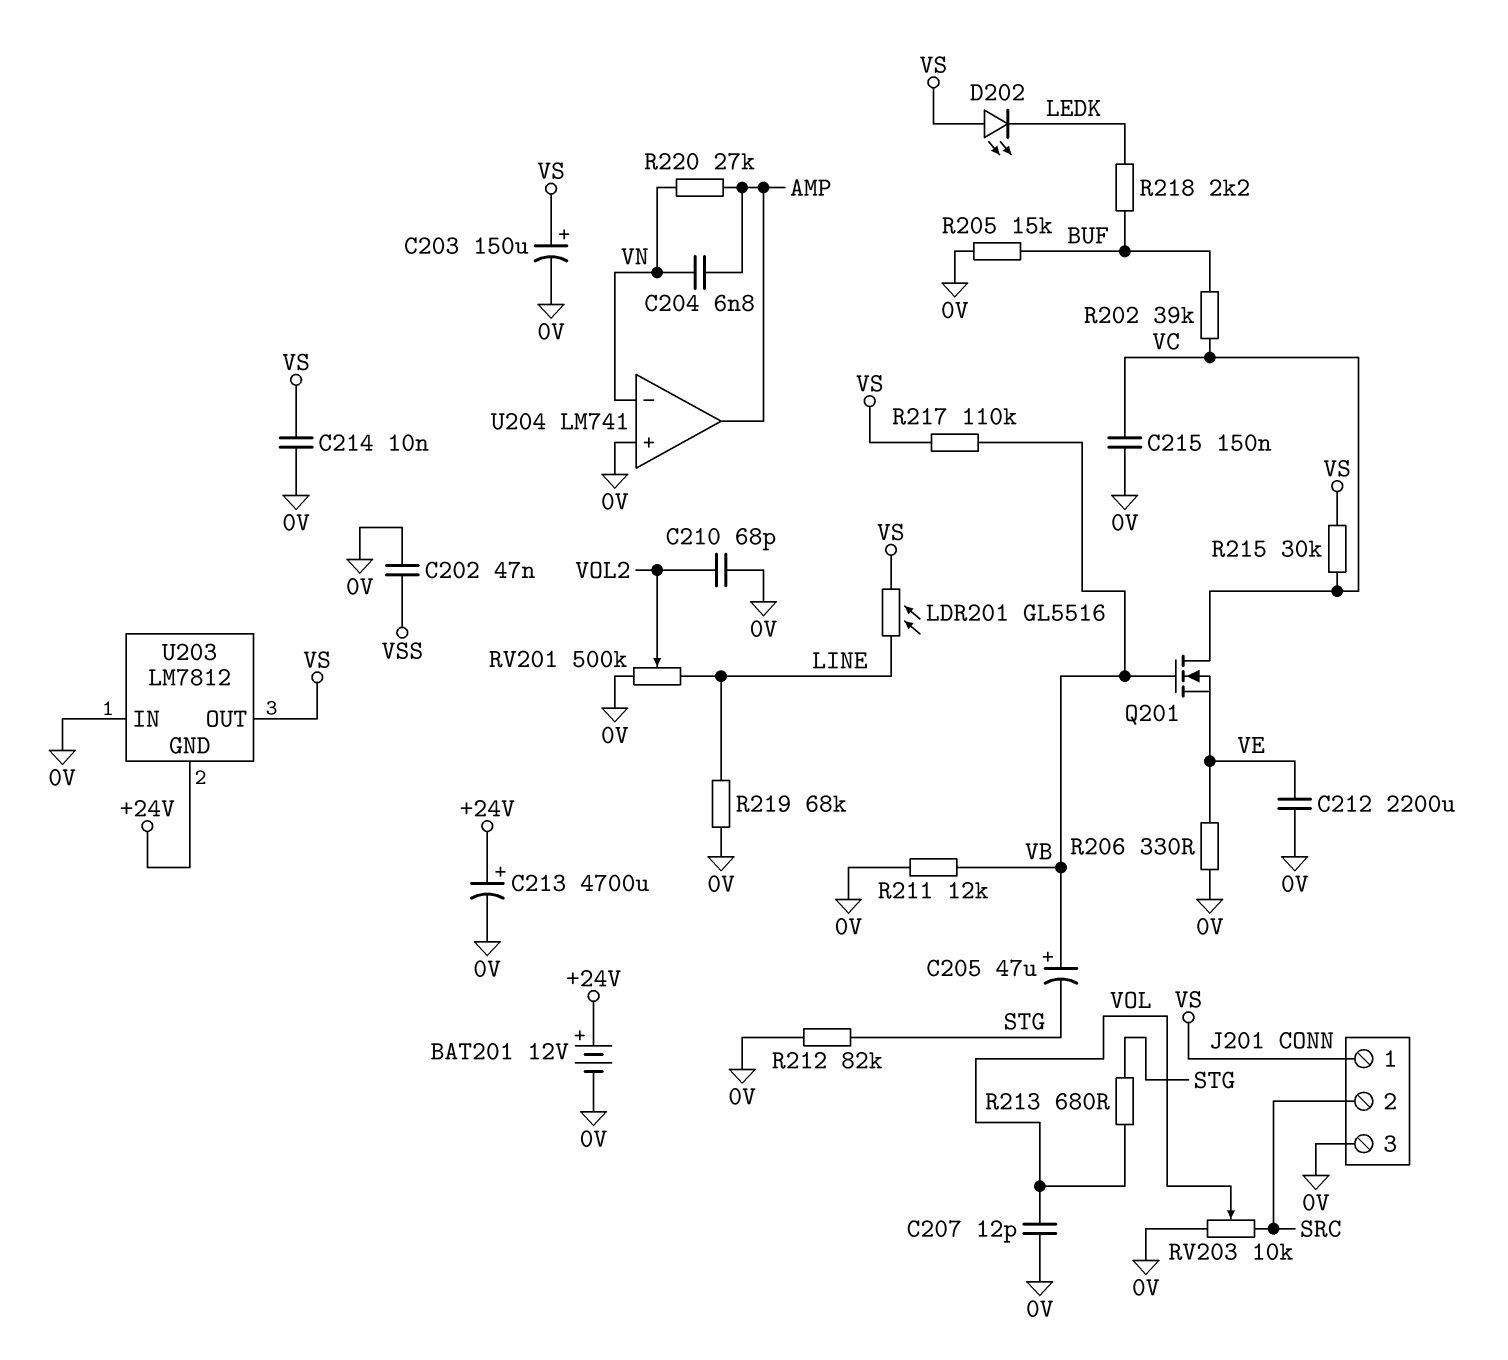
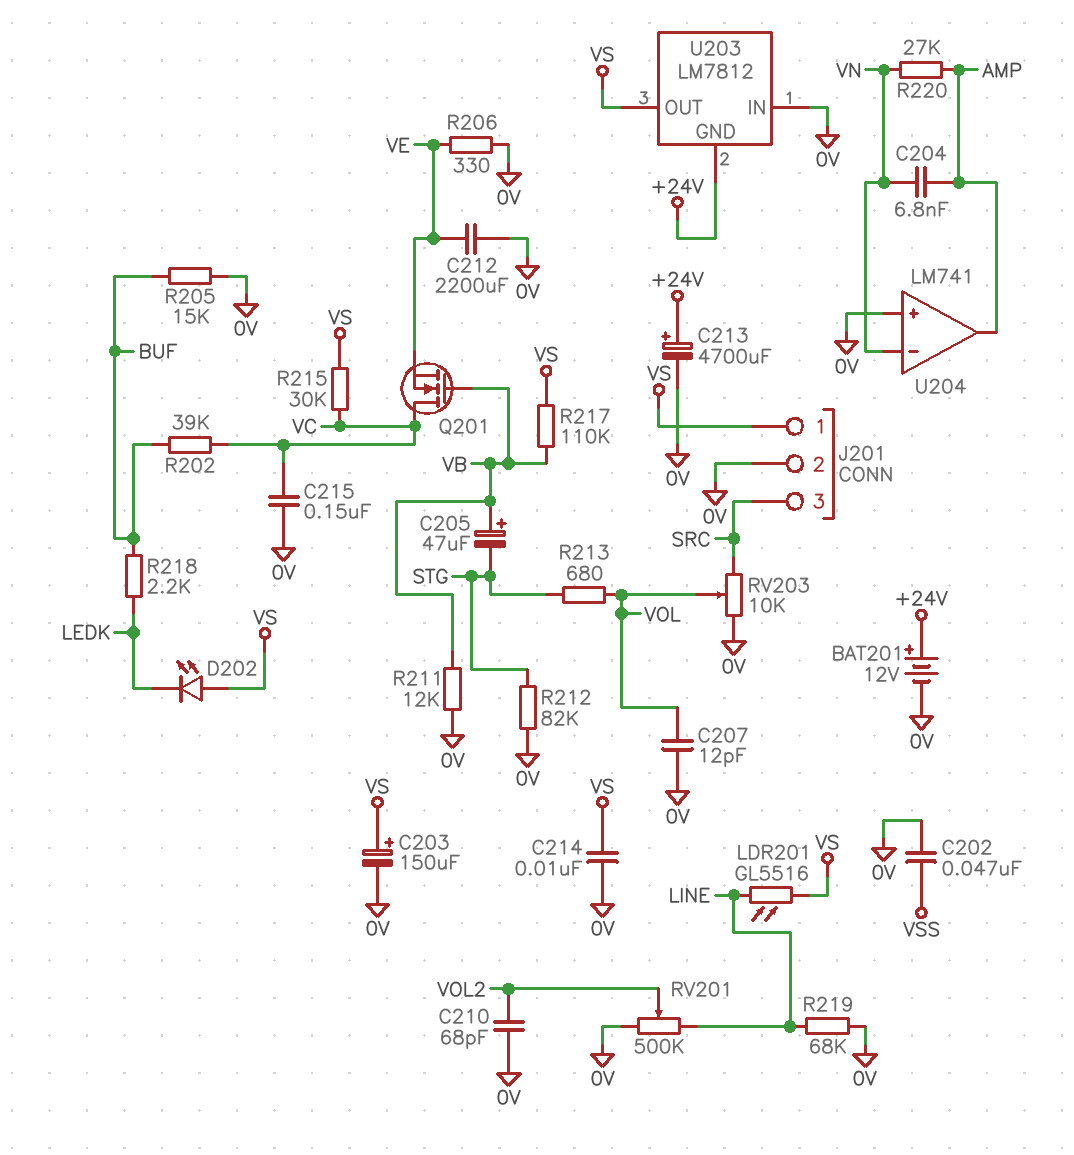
J201 pin 2: SRC -> 0V
J201 pin 3: 0V -> SRC

